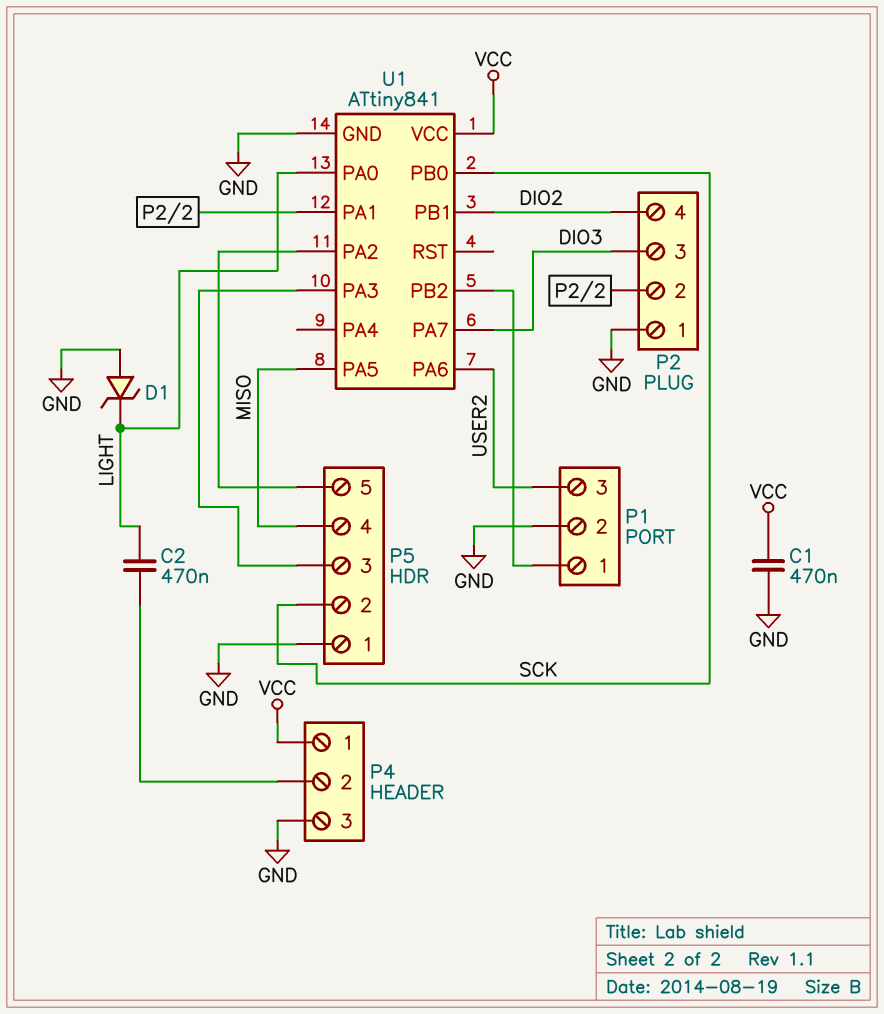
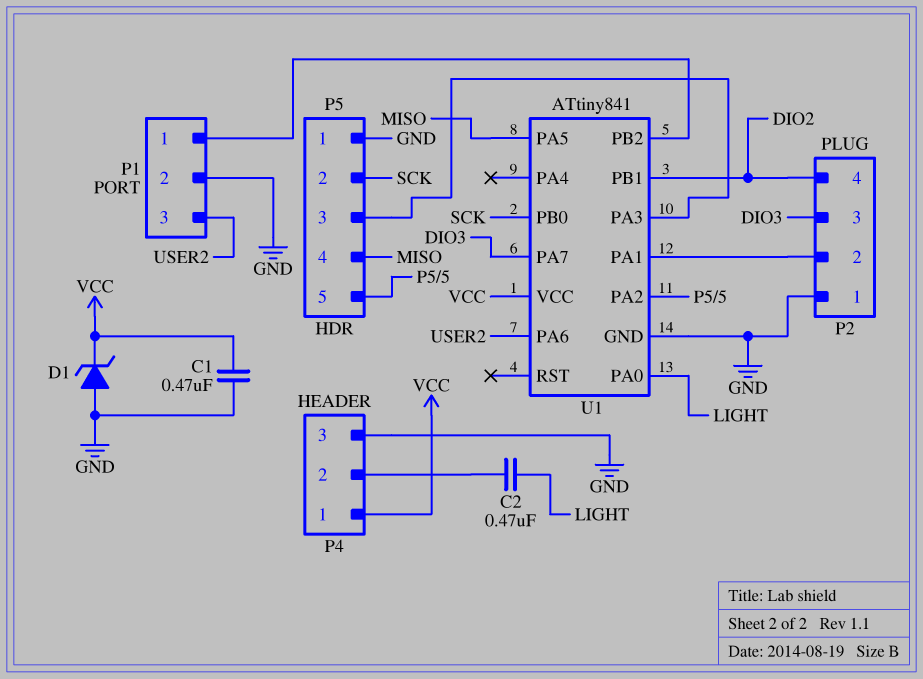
D1: zener (A GND, K LIGHT) -> zener (A GND, K VCC)

